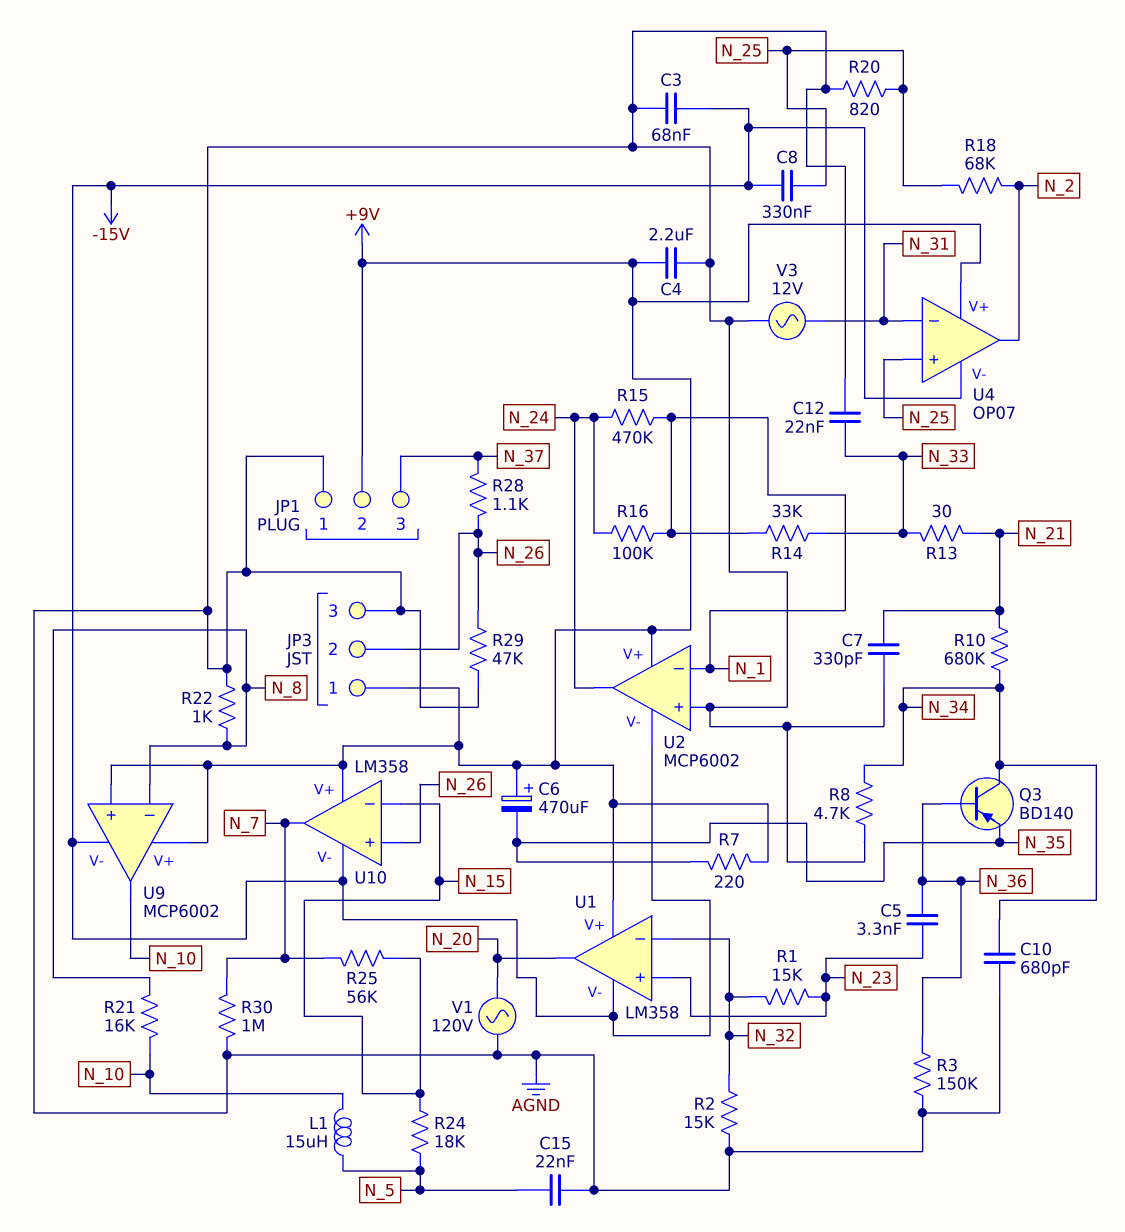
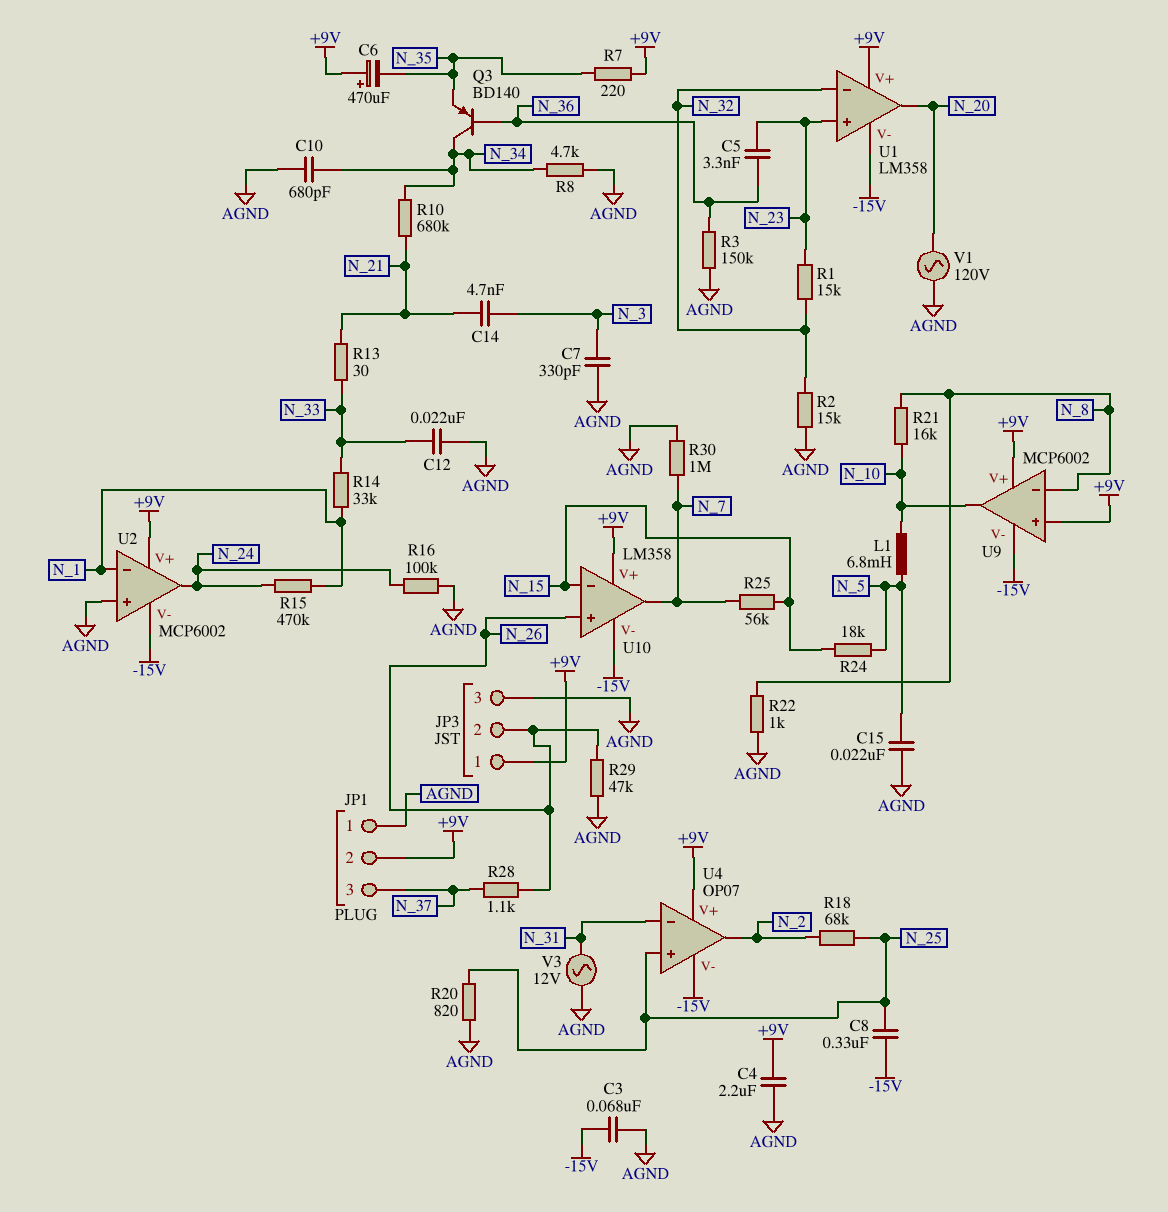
C7: 330pF (AGND, N_21) -> 330pF (AGND, N_3)
C14: none -> 4.7nF (N_3, N_21)
L1: 15uH (N_5, N_10) -> 6.8mH (N_5, N_10)
R16: 100k (N_1, N_24) -> 100k (AGND, N_24)

